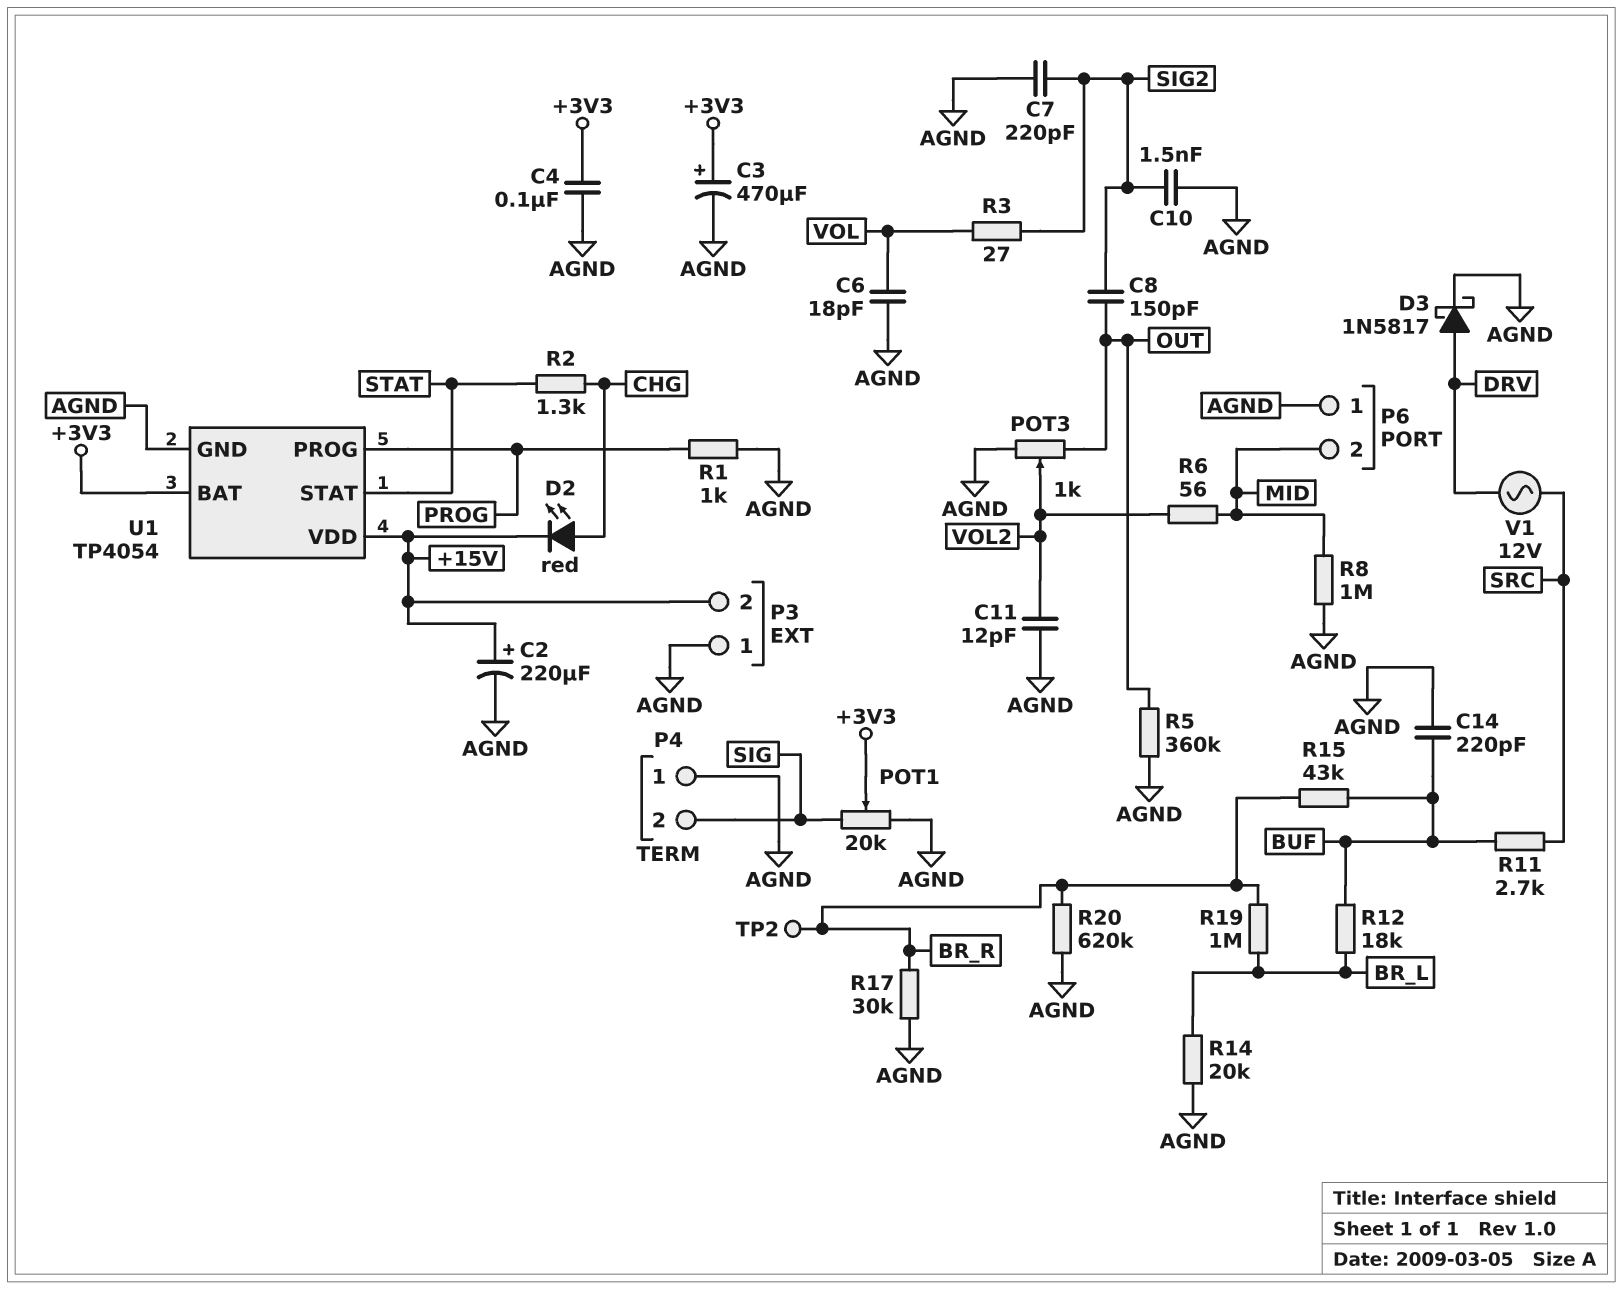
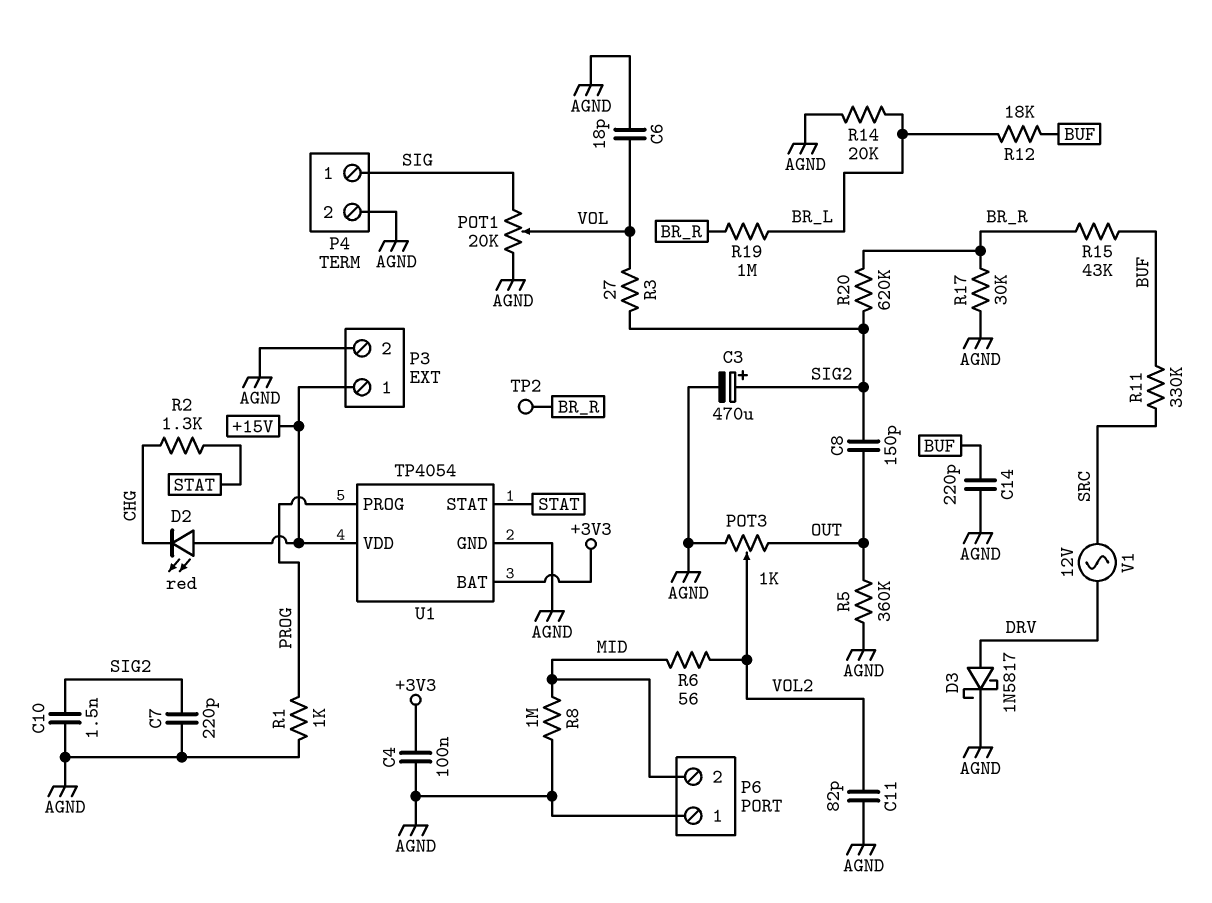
C2: 220uF (plus +15V, minus AGND) -> none
C3: 470uF (plus +3V3, minus AGND) -> 470uF (plus SIG2, minus AGND)
C11: 12pF (AGND, VOL2) -> 82pF (AGND, VOL2)
D2: LED red (A CHG, K +15V) -> LED red (A +15V, K CHG)
P3 pin 1: AGND -> +15V
P3 pin 2: +15V -> AGND
P4 pin 1: AGND -> SIG
P4 pin 2: SIG -> AGND
POT1: 20k (AGND, SIG, wiper +3V3) -> 20k (AGND, SIG, wiper VOL)
R11: 2.7k (BUF, SRC) -> 330k (BUF, SRC)
R20: 620k (AGND, BR_R) -> 620k (BR_R, SIG2)

